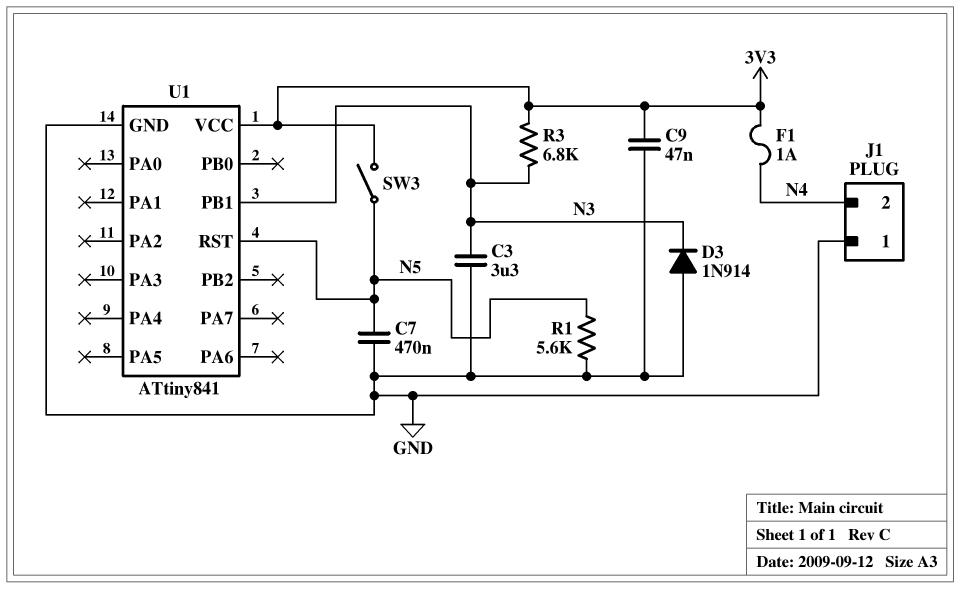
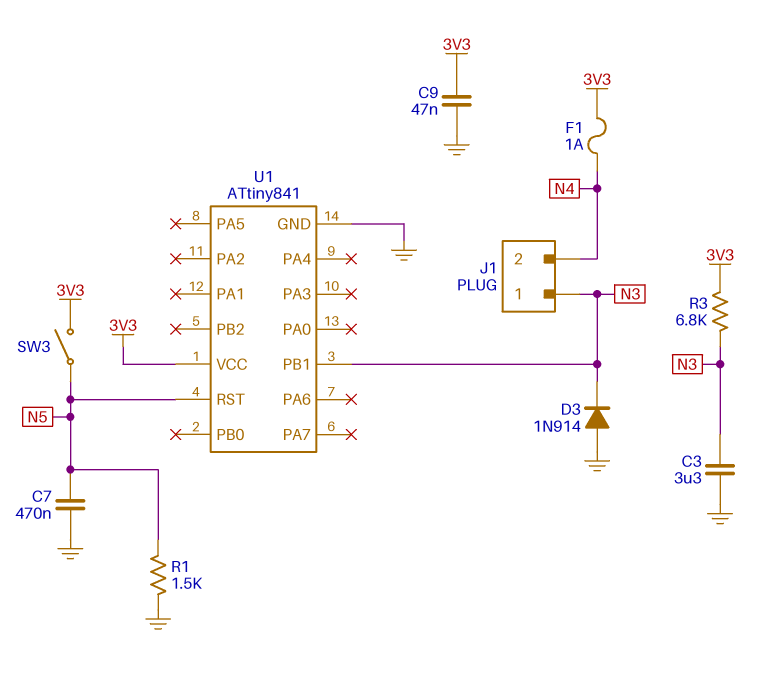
J1 pin 1: GND -> N3
R1: 5.6k (GND, N5) -> 1.5k (GND, N5)

